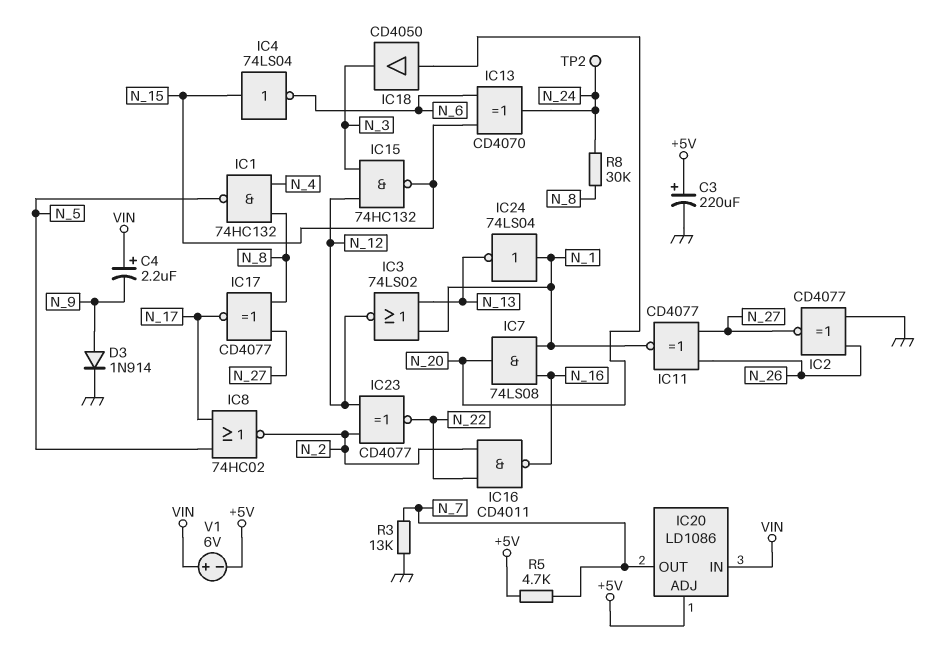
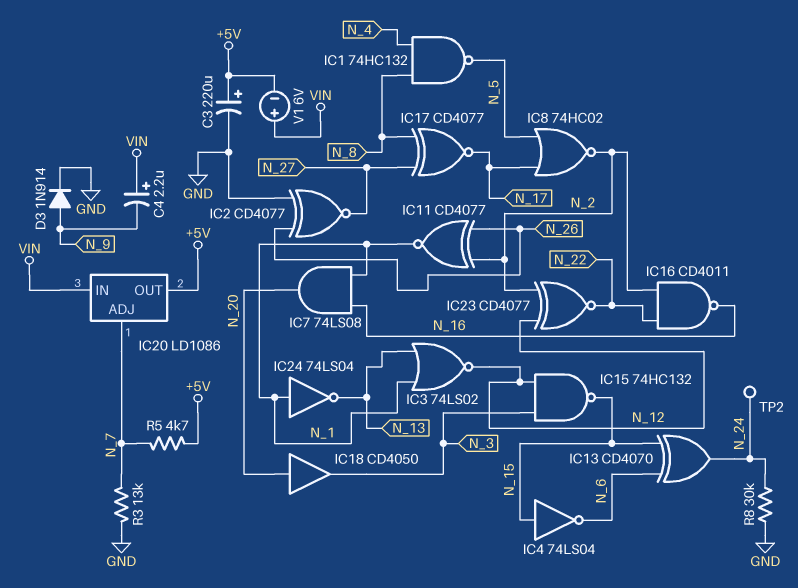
IC11: XNOR CD4077 (in N_26, in N_27, out N_1) -> XNOR CD4077 (in N_2, in N_26, out N_1)
IC20 pin ADJ: +5V -> N_7
IC20 pin OUT: N_7 -> +5V
R8: 30k (N_8, N_24) -> 30k (GND, N_24)

